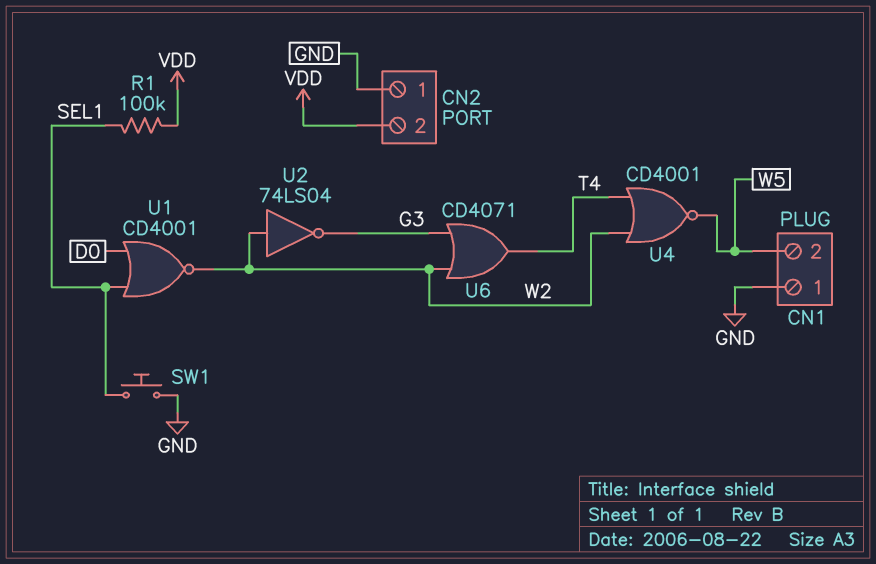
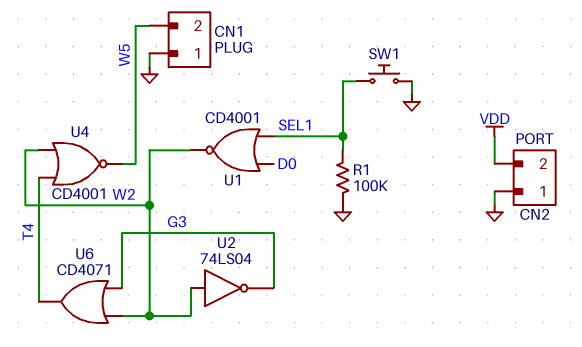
R1: 100k (SEL1, VDD) -> 100k (GND, SEL1)

